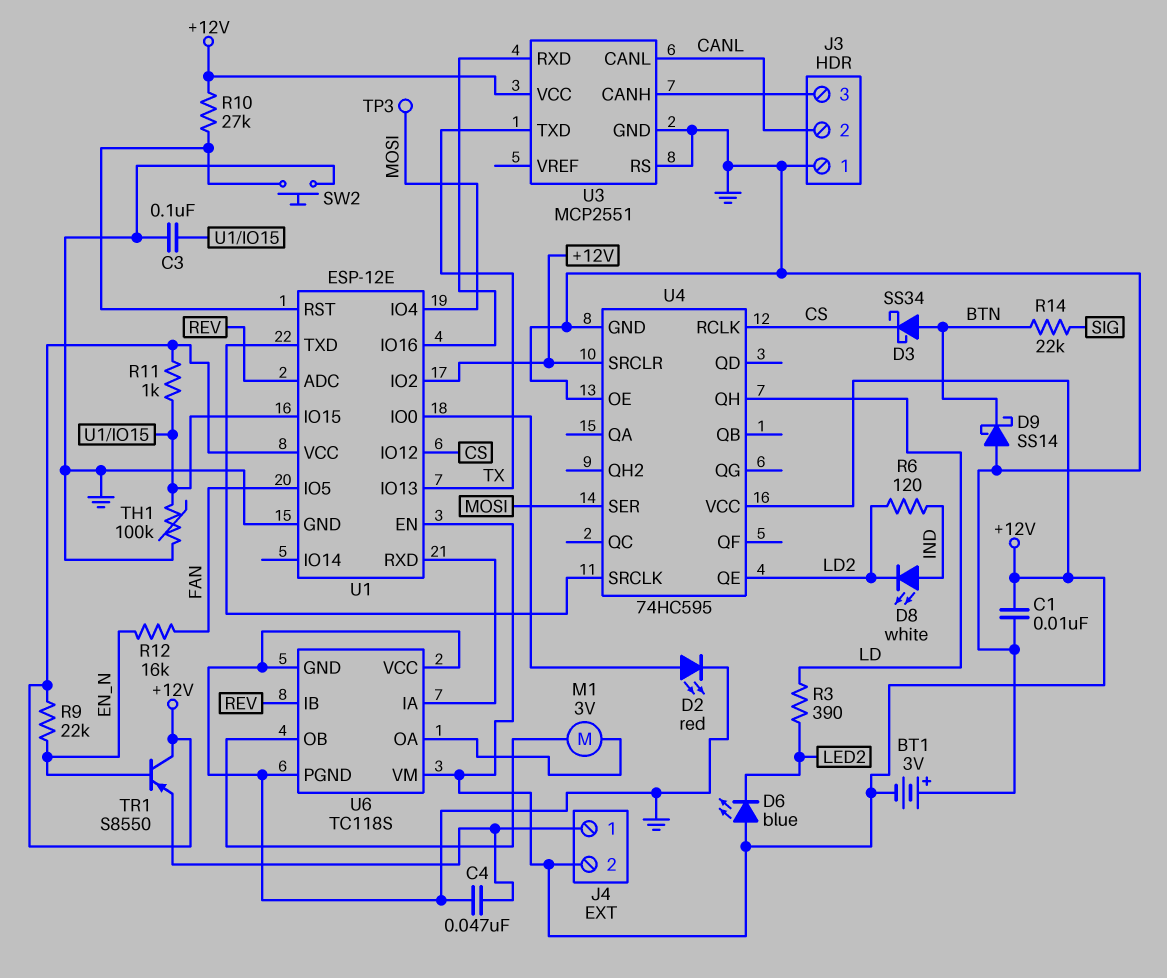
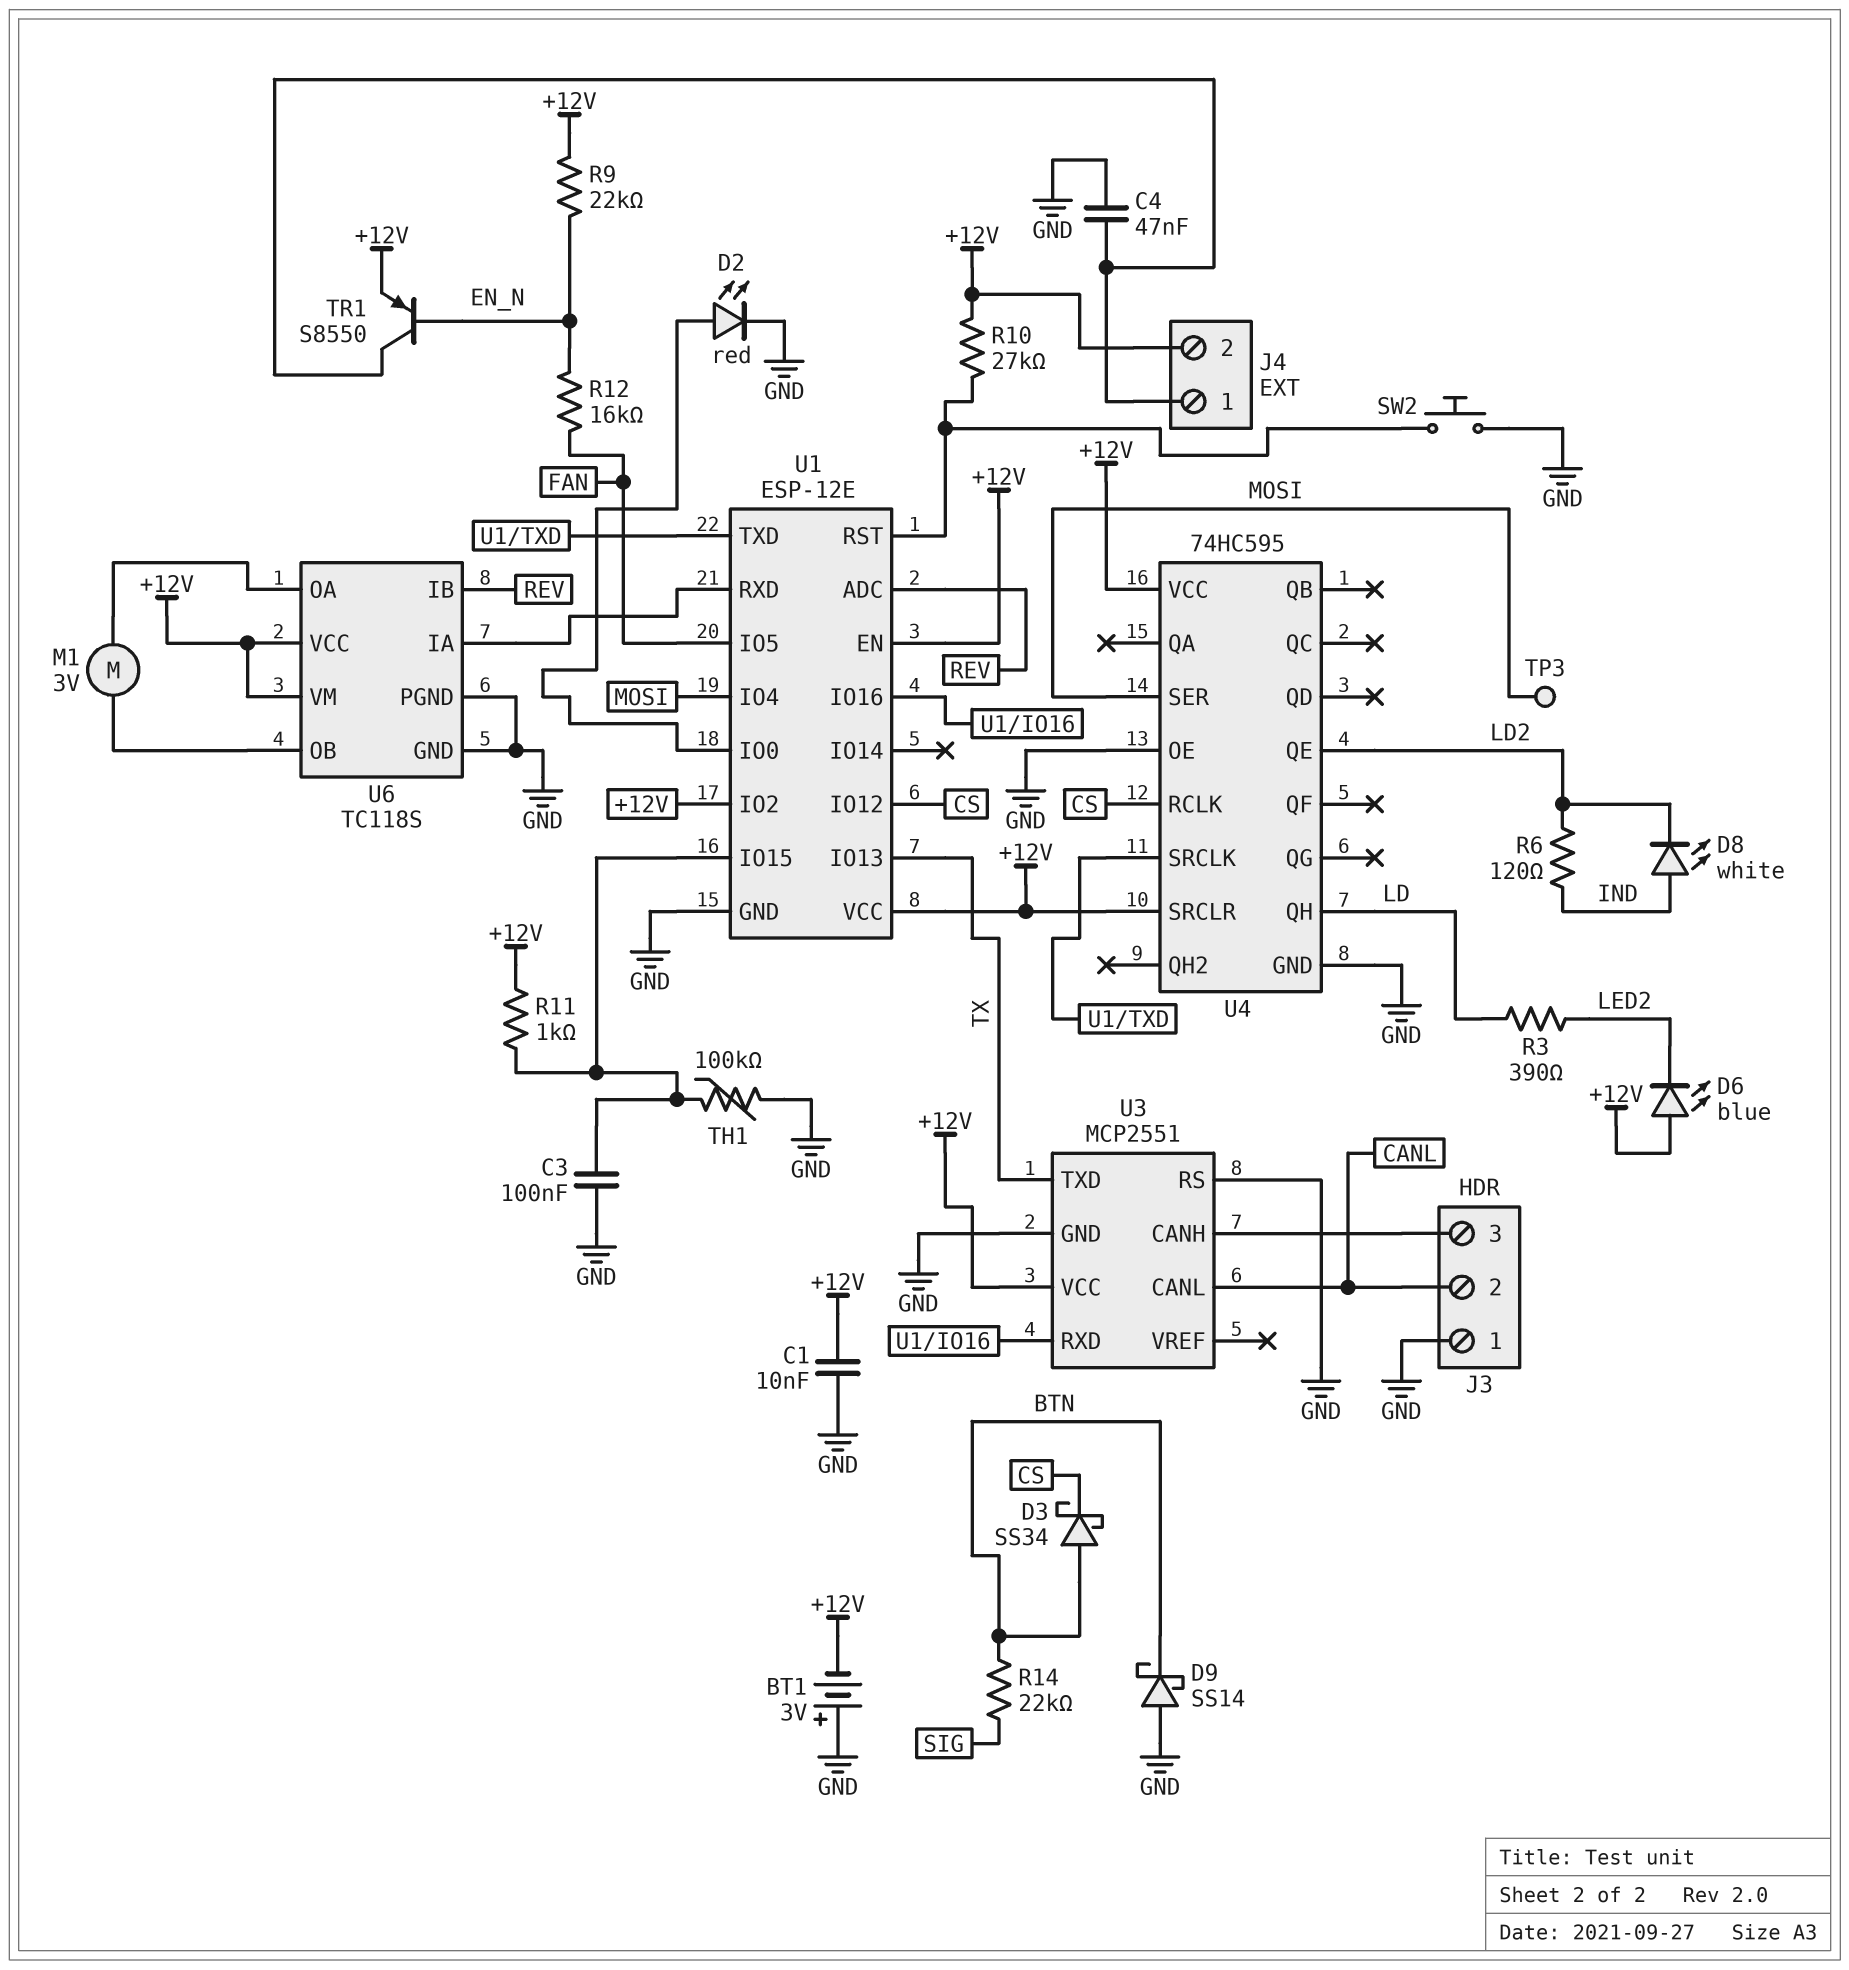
TR1: PNP S8550 (B EN_N, C +12V, E J4/1) -> PNP S8550 (B EN_N, C J4/1, E +12V)
U6 pin VCC: GND -> +12V

